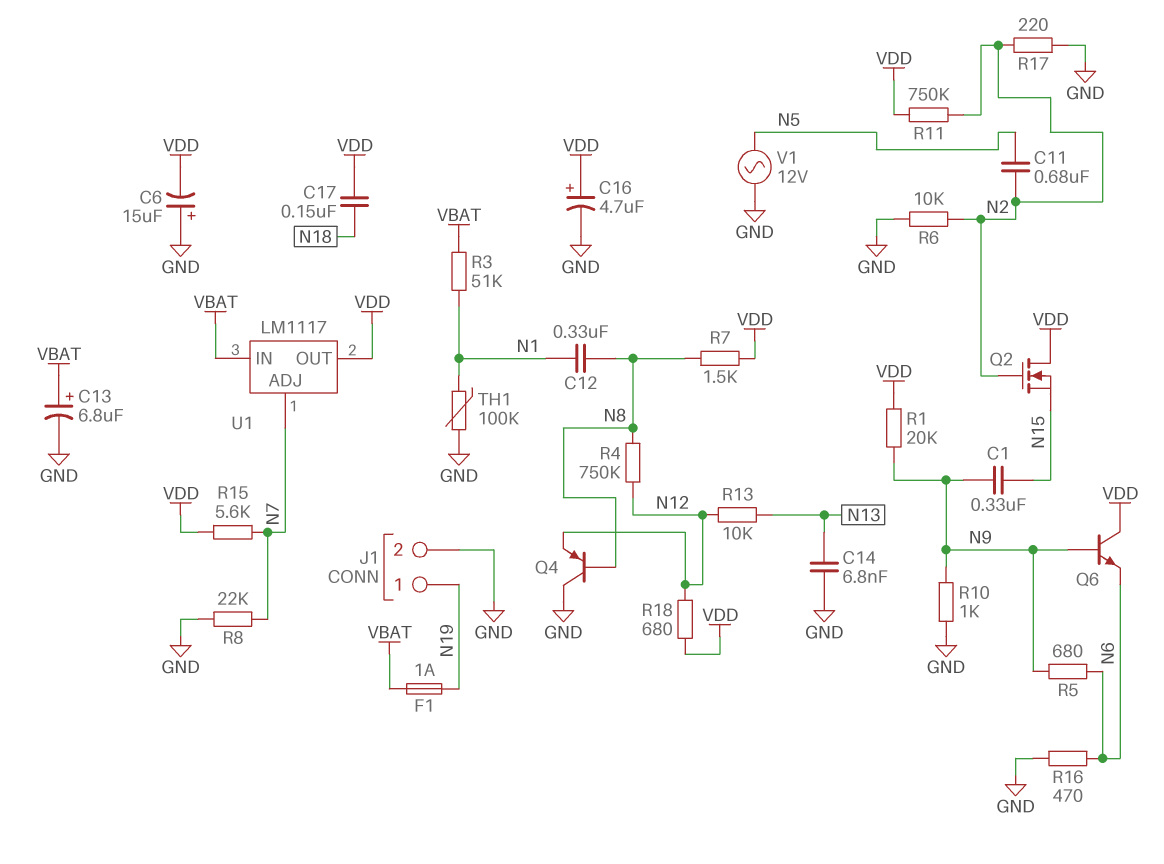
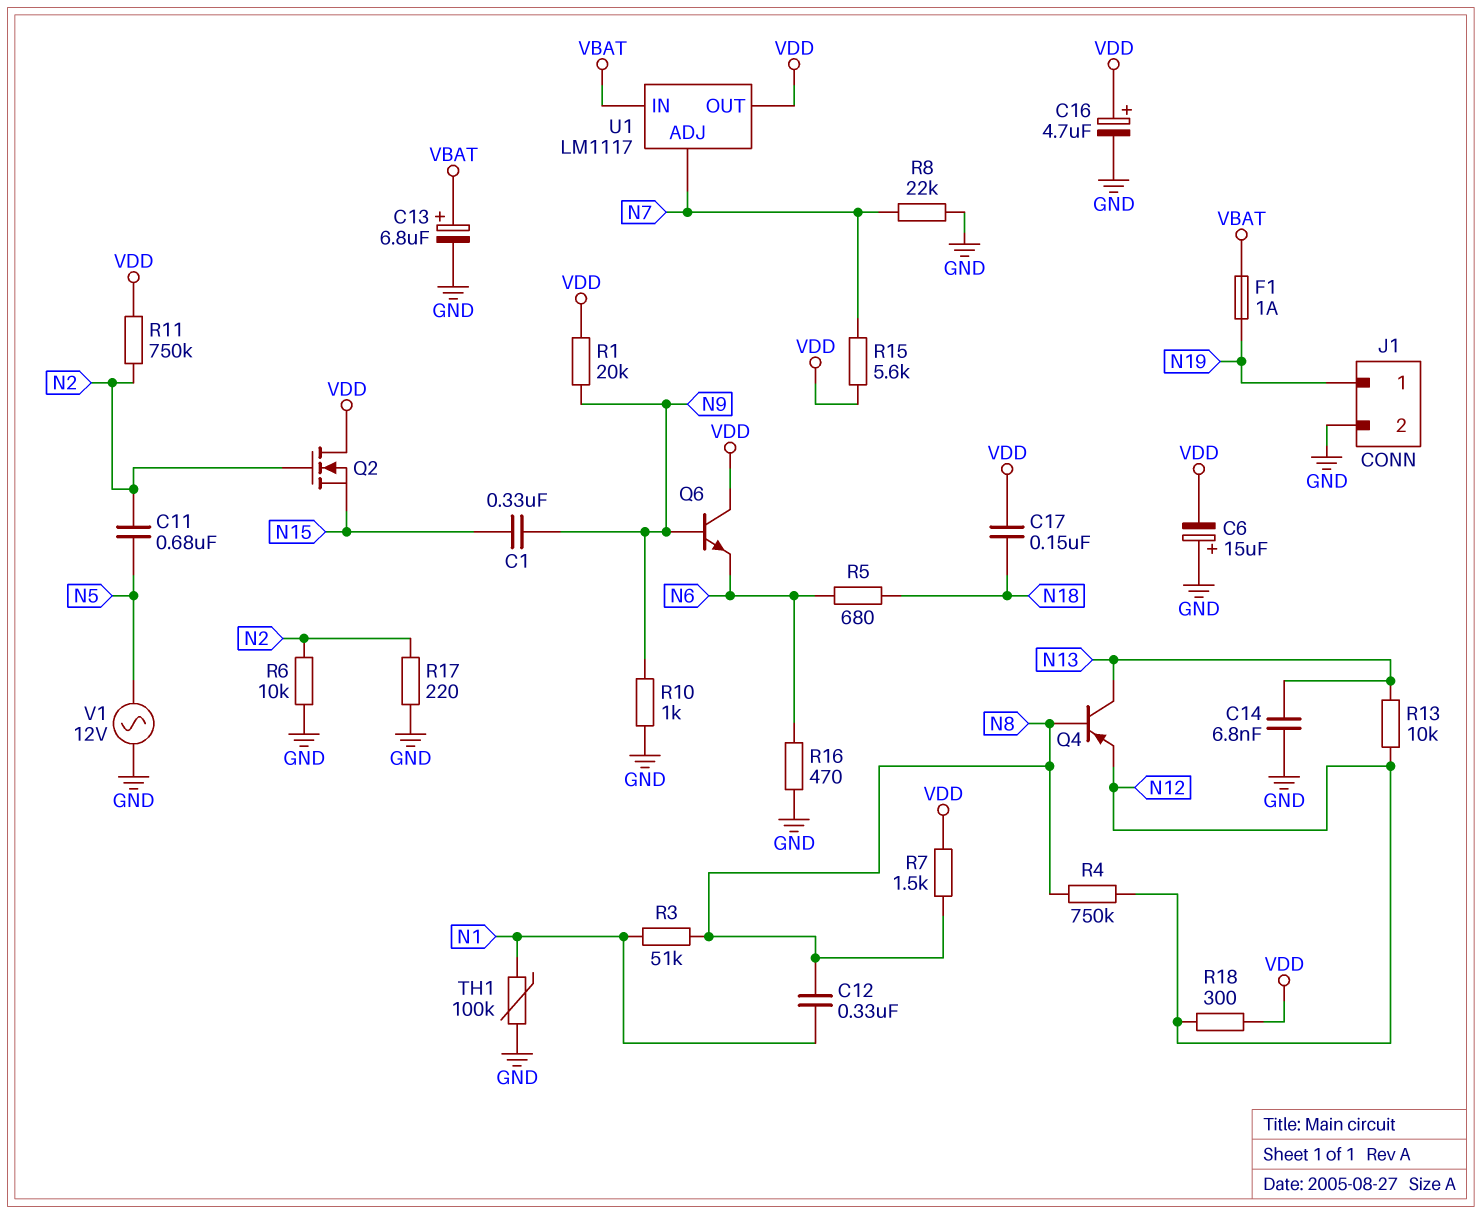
Q4: PNP (B N8, C GND, E N12) -> PNP (B N8, C N13, E N12)
R3: 51k (N1, VBAT) -> 51k (N1, N8)
R5: 680 (N6, N9) -> 680 (N6, N18)
R18: 680 (N12, VDD) -> 300 (N12, VDD)

